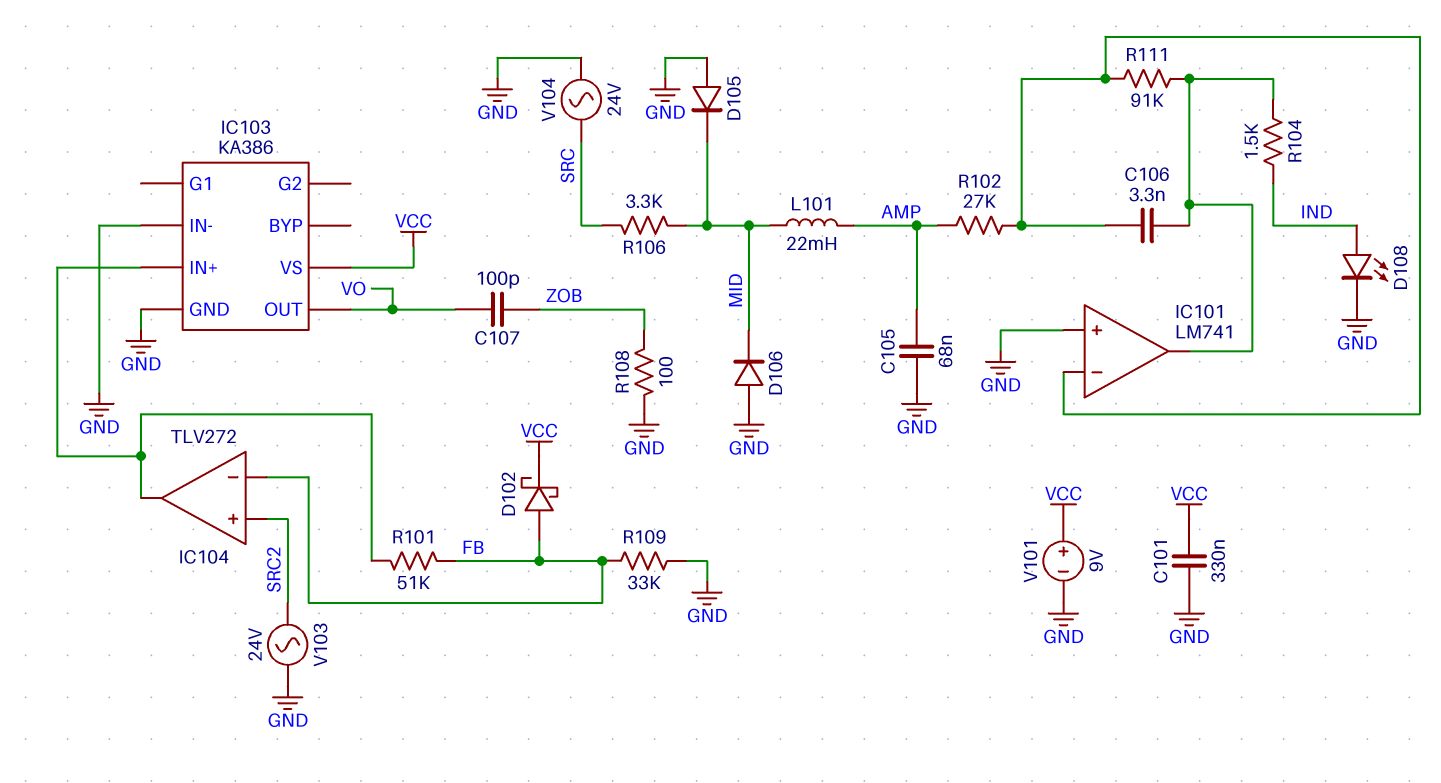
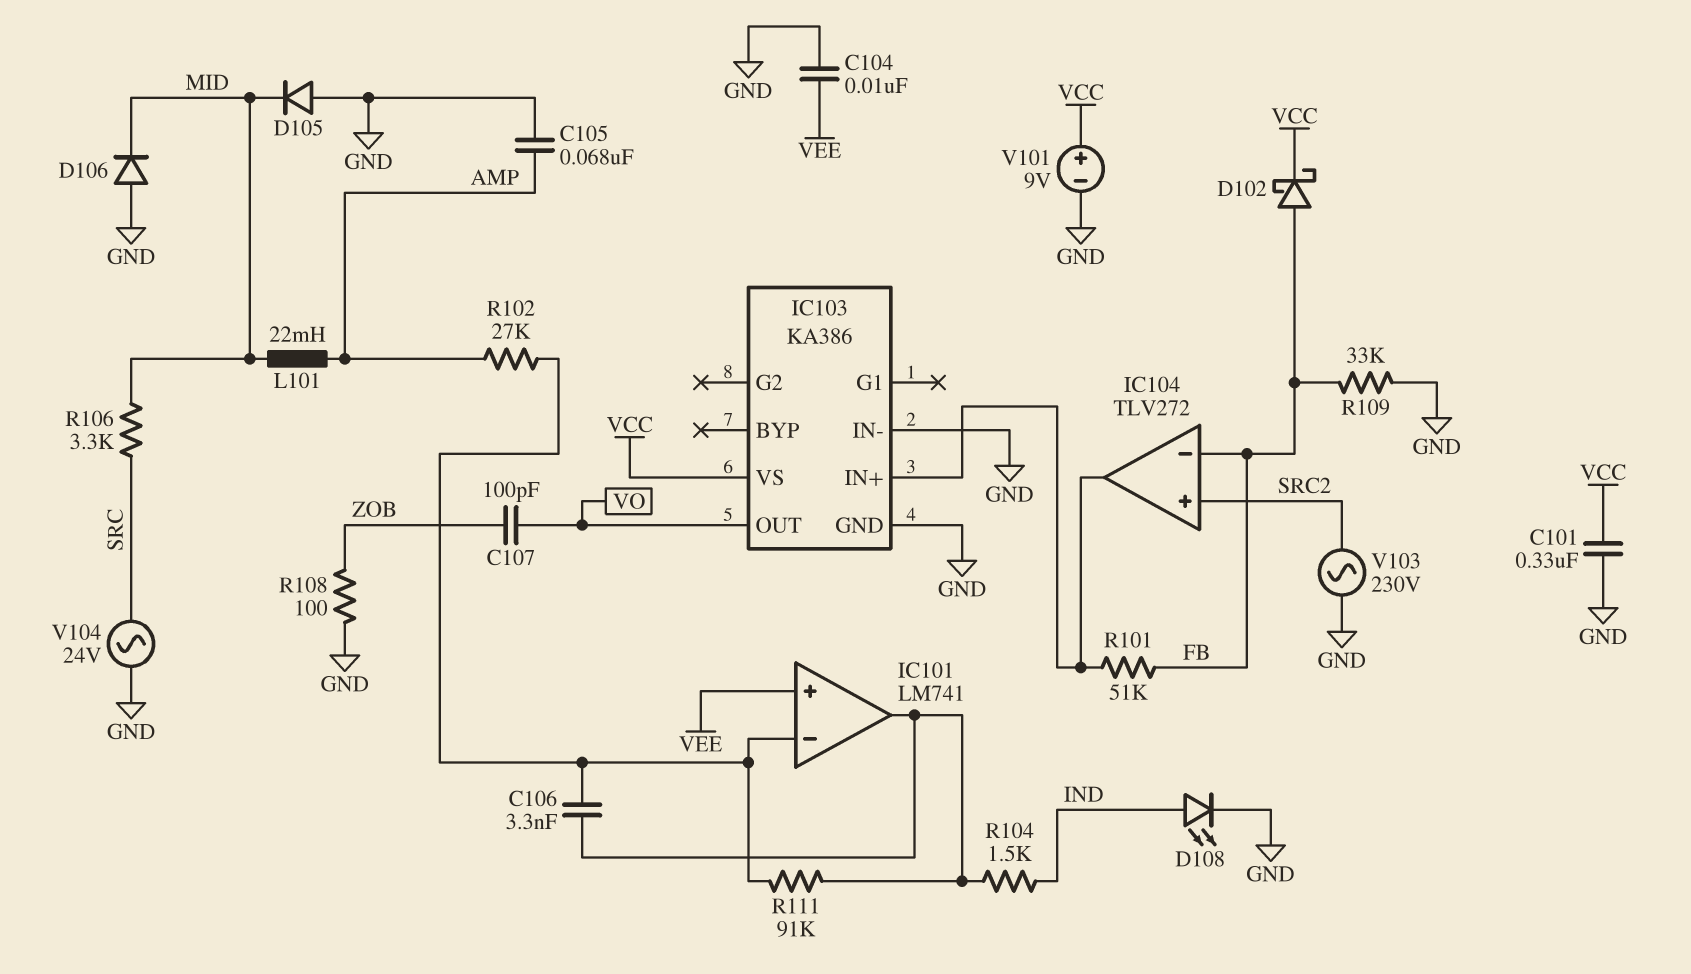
C104: none -> 10nF (GND, VEE)
IC101 pin in+: GND -> VEE
V103: AC 24V (GND, SRC2) -> AC 230V (GND, SRC2)

